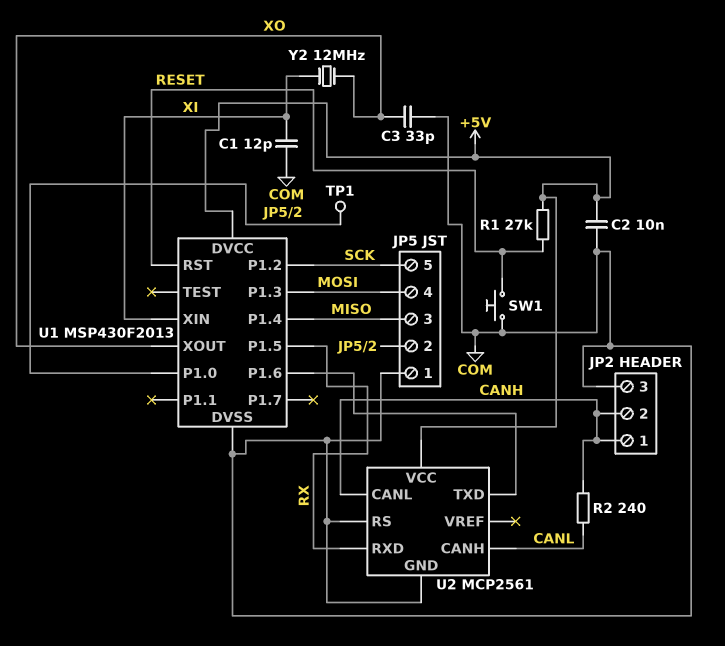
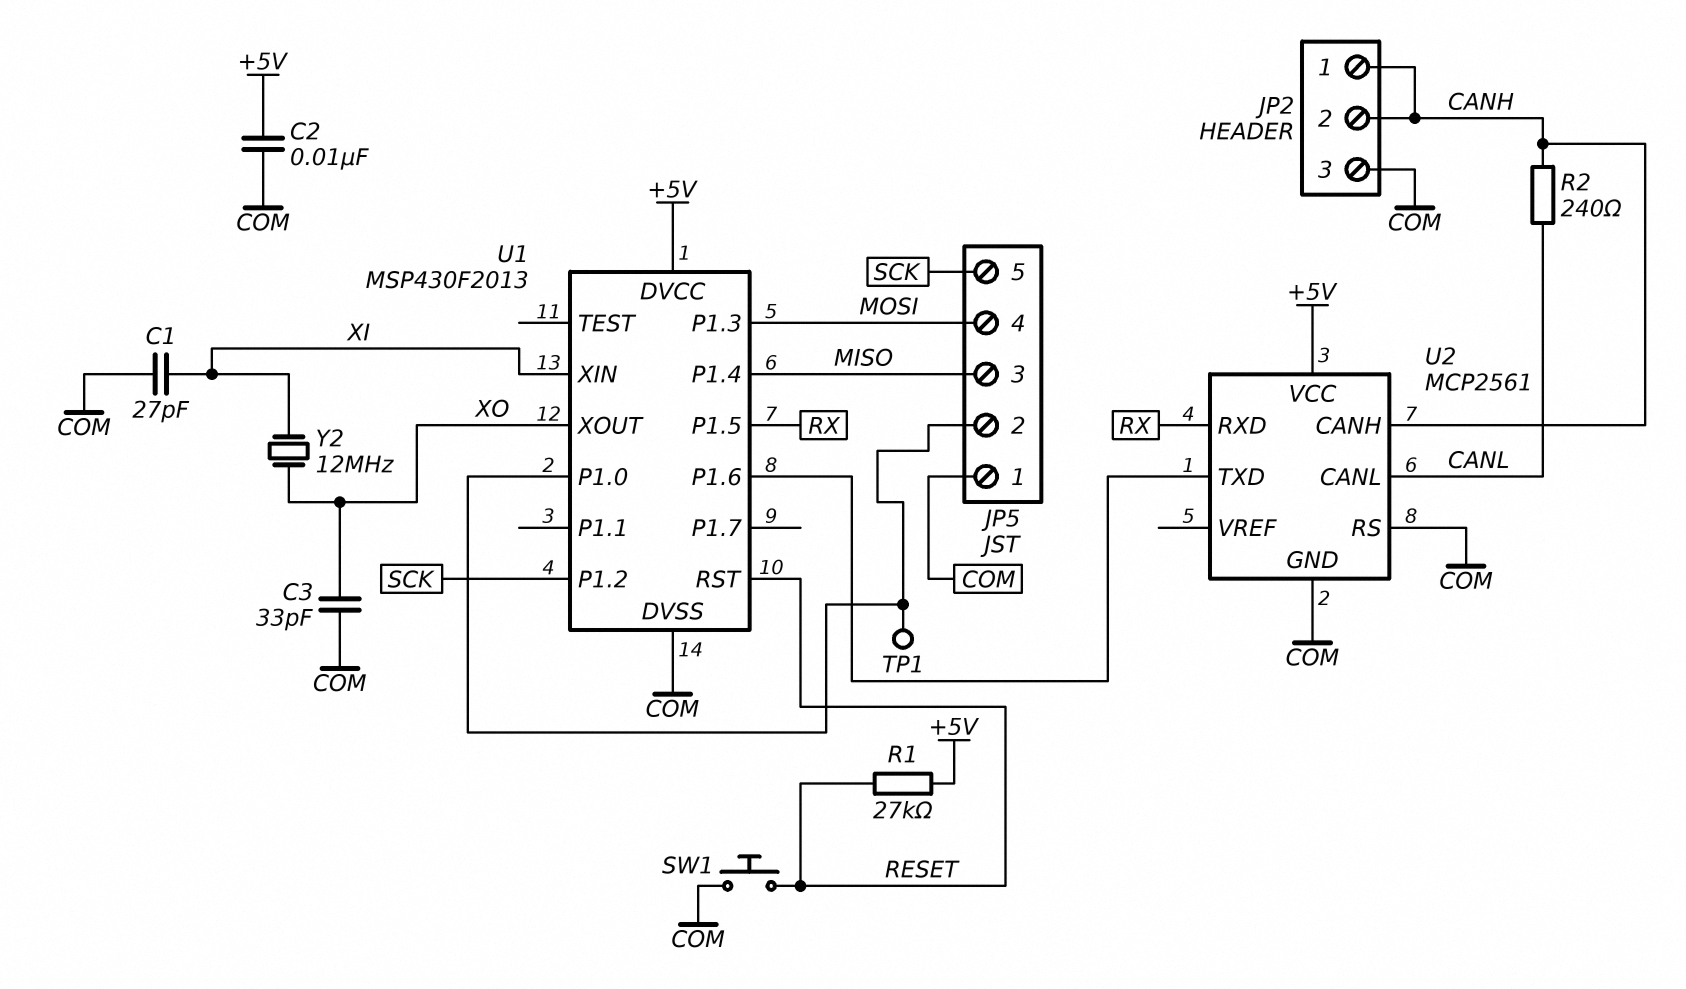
C1: 12pF (COM, XI) -> 27pF (COM, XI)
U2 pin CANH: CANL -> CANH
U2 pin CANL: CANH -> CANL

